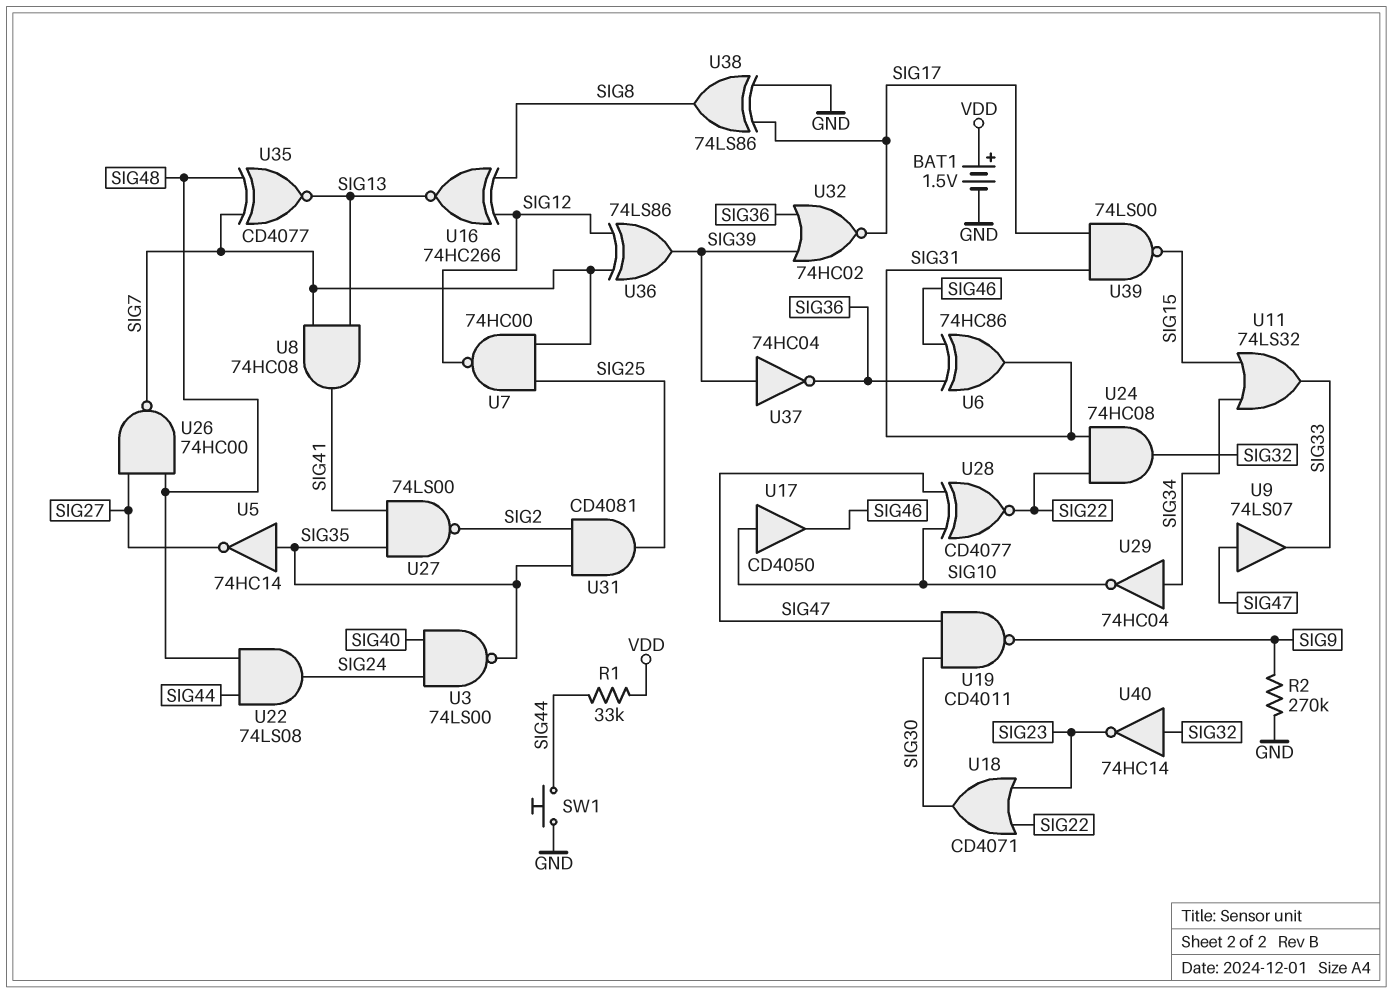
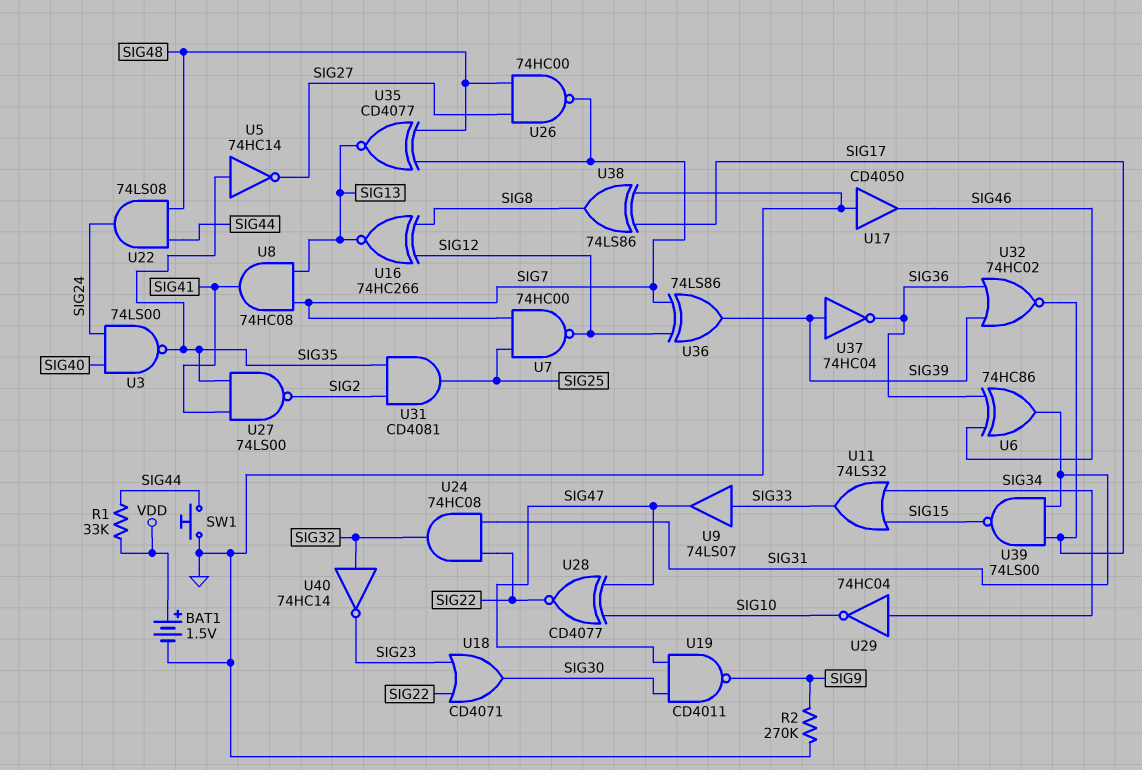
U9: buffer 74LS07 (in SIG47, out SIG33) -> buffer 74LS07 (in SIG33, out SIG47)
U17: buffer CD4050 (in SIG10, out SIG46) -> buffer CD4050 (in GND, out SIG46)

